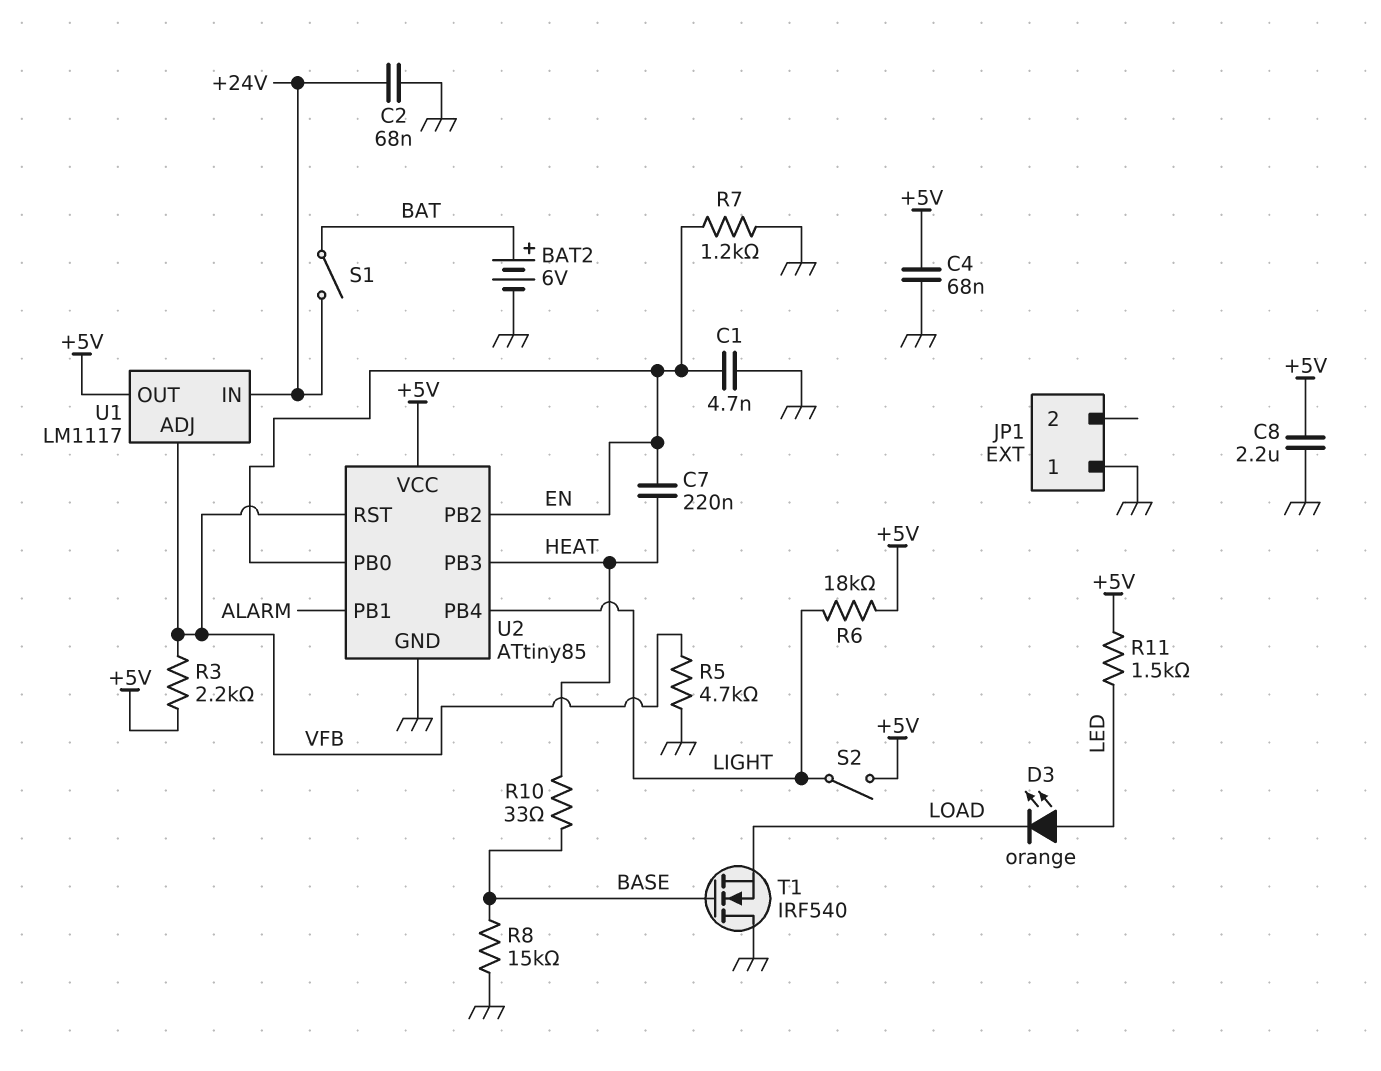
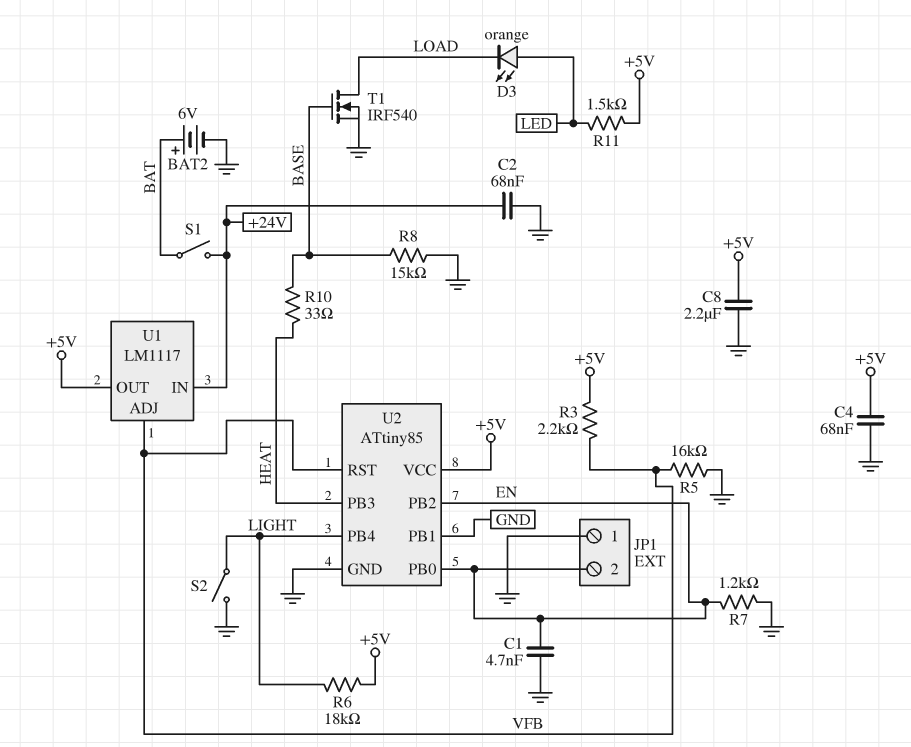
C7: 220nF (EN, HEAT) -> none
JP1 pin 2: none -> EN
R5: 4.7k (GND, VFB) -> 16k (GND, VFB)
S2: switch (+5V, LIGHT) -> switch (GND, LIGHT)
T1: NMOS IRF540 (G BASE, D GND, S LOAD) -> NMOS IRF540 (G BASE, D LOAD, S GND)
U2 pin PB1: ALARM -> GND

